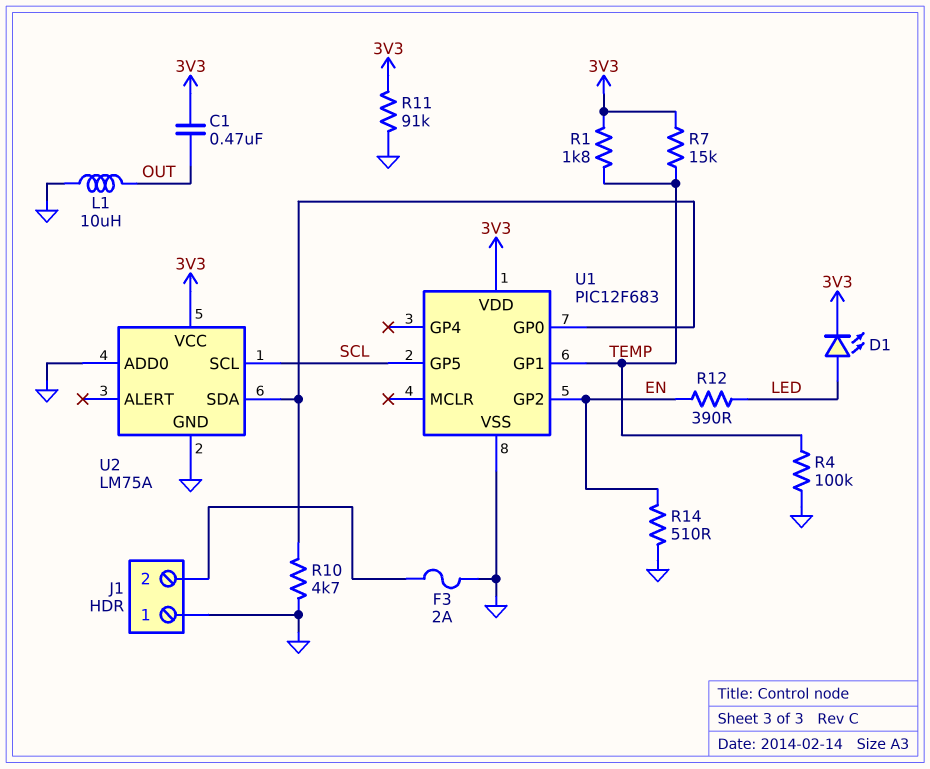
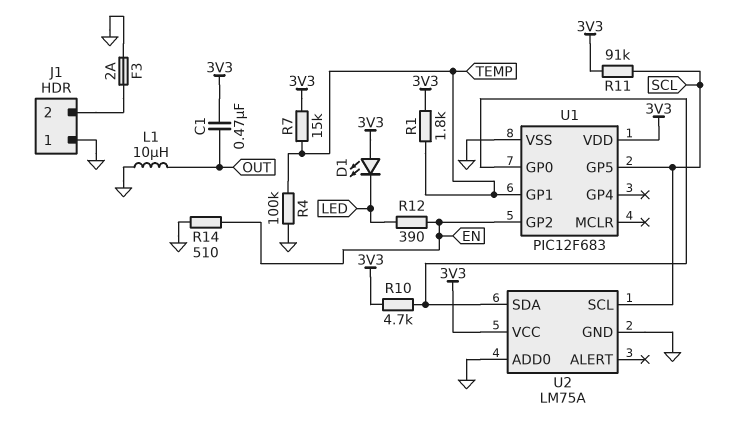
D1: LED (A LED, K 3V3) -> LED (A 3V3, K LED)
R10: 4.7k (GND, U1/GP0) -> 4.7k (3V3, U1/GP0)
R11: 91k (3V3, GND) -> 91k (3V3, SCL)

